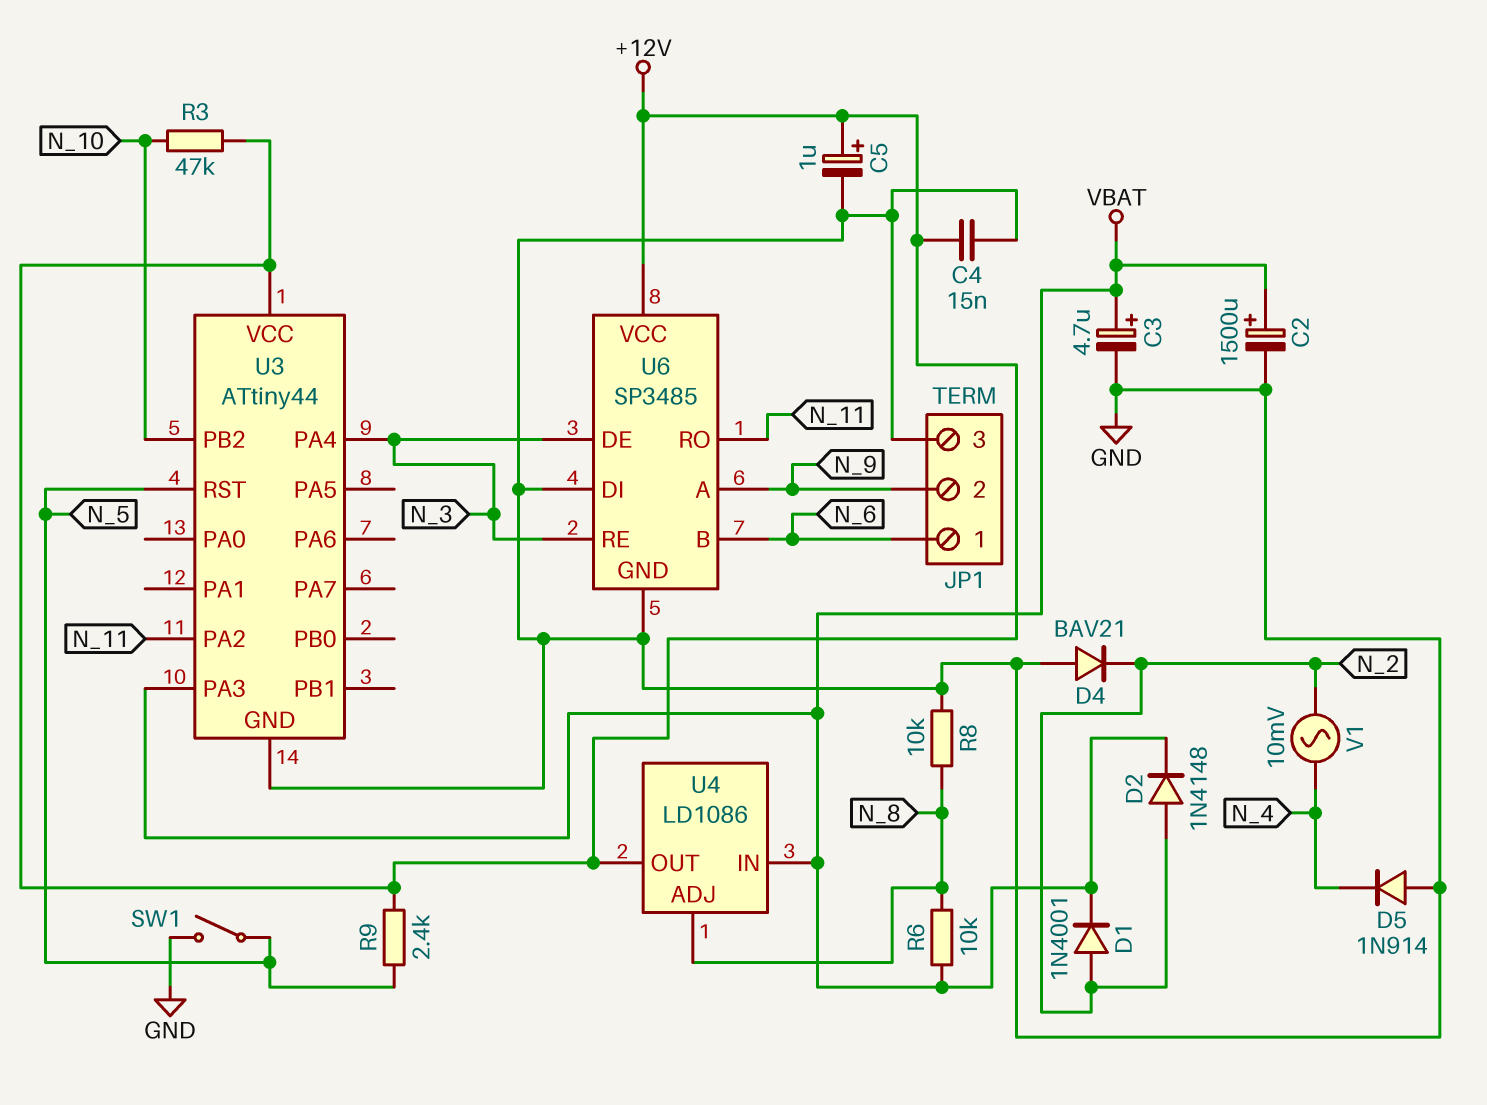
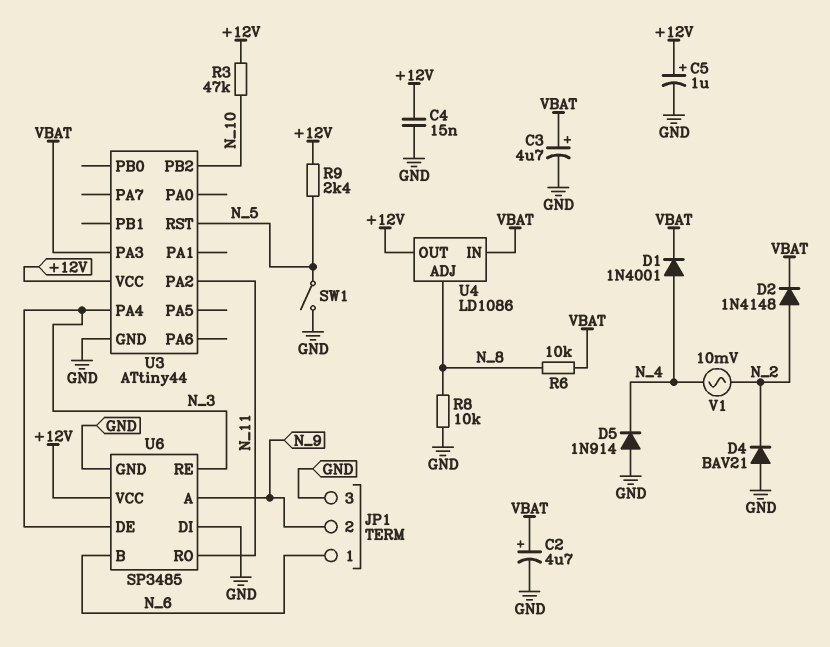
C2: 1500uF (plus VBAT, minus GND) -> 4.7uF (plus VBAT, minus GND)
D1: diode 1N4001 (A N_2, K VBAT) -> diode 1N4001 (A N_4, K VBAT)

